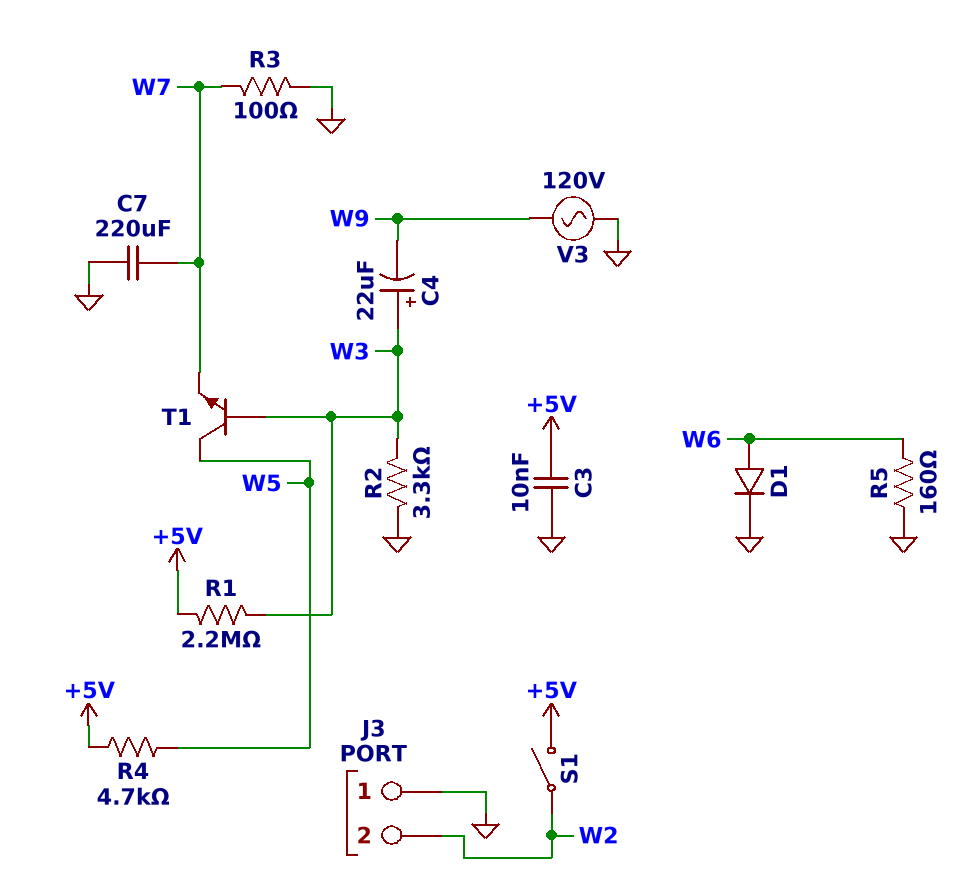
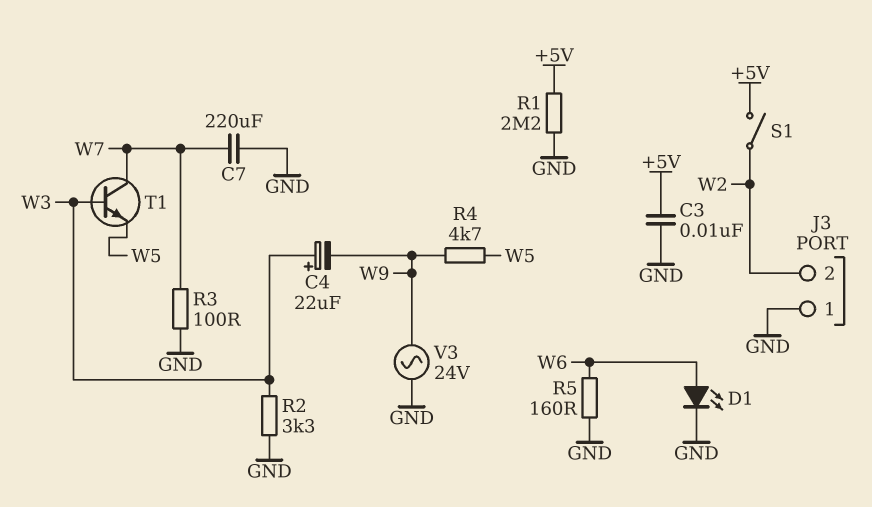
D1: diode (A W6, K GND) -> LED (A W6, K GND)
R1: 2.2M (+5V, W3) -> 2.2M (+5V, GND)
R4: 4.7k (+5V, W5) -> 4.7k (W5, W9)
T1: NPN (B W3, C W5, E W7) -> NPN (B W3, C W7, E W5)
V3: AC 120V (GND, W9) -> AC 24V (GND, W9)

